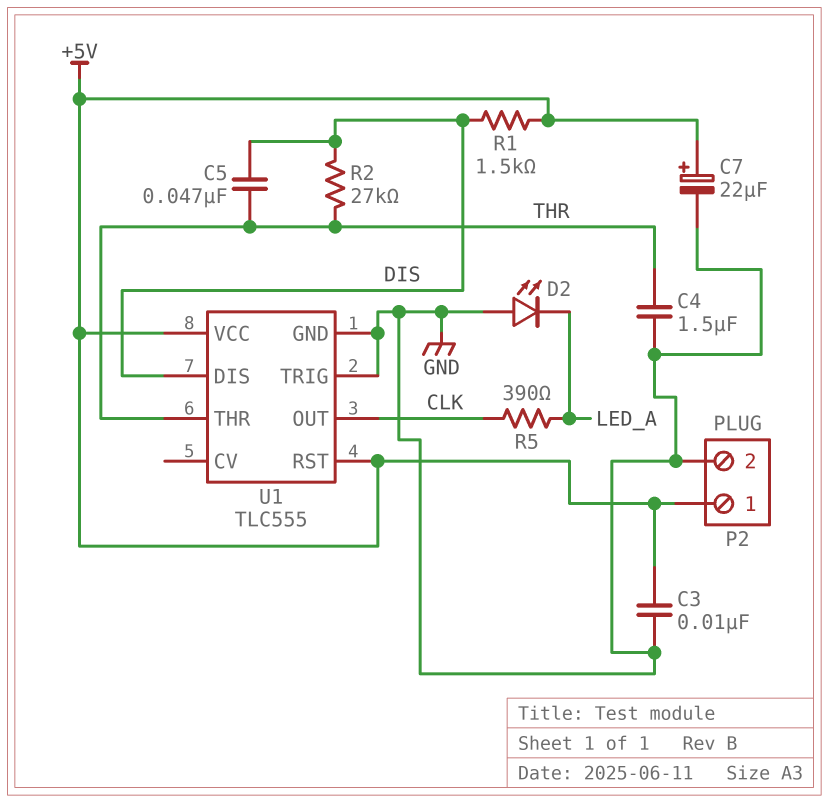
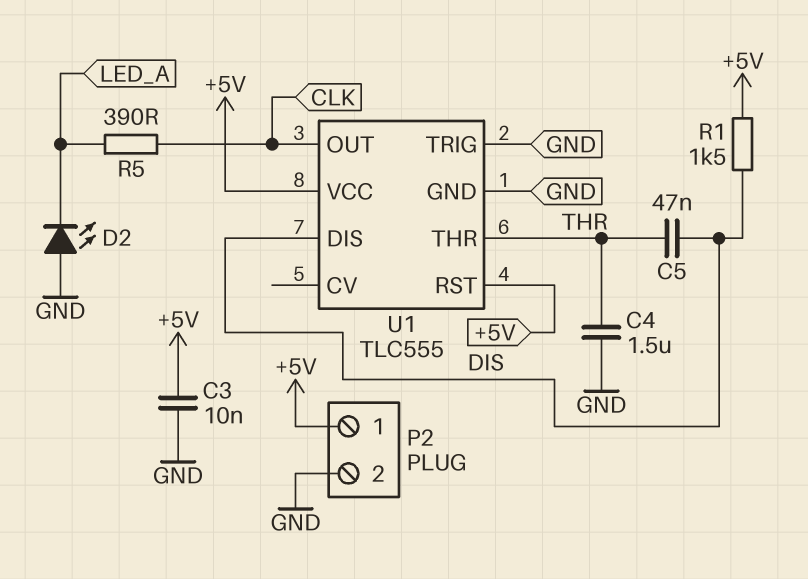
C7: 22uF (plus +5V, minus GND) -> none
R2: 27k (DIS, THR) -> none

